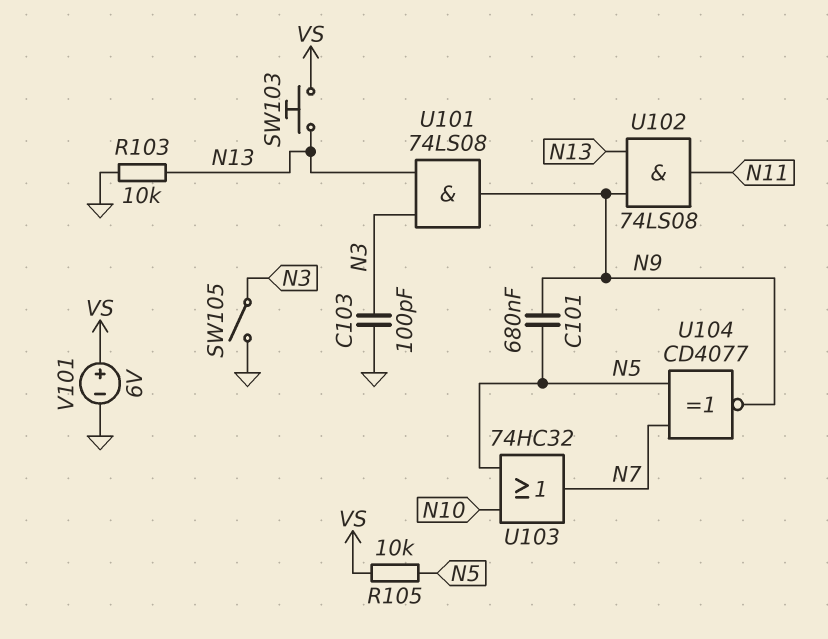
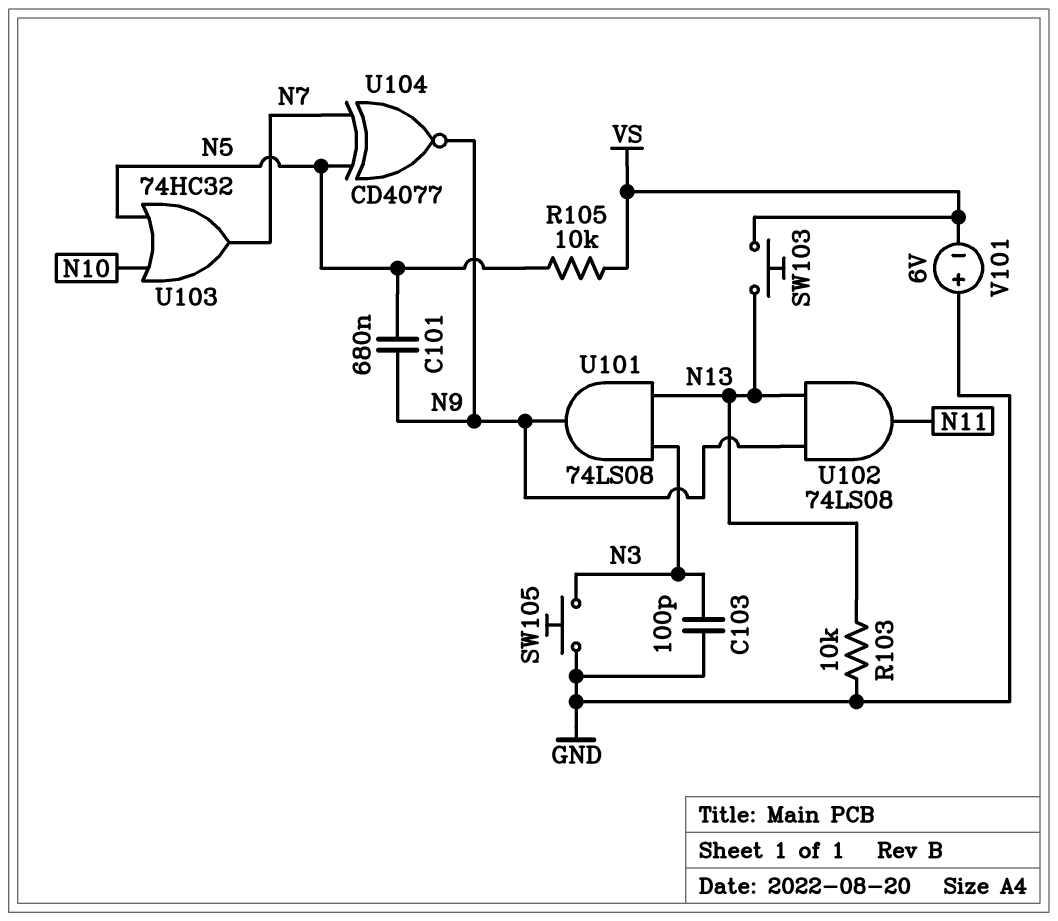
SW105: switch (GND, N3) -> button (GND, N3)
V101: 6V (plus VS, minus GND) -> 6V (plus GND, minus VS)

